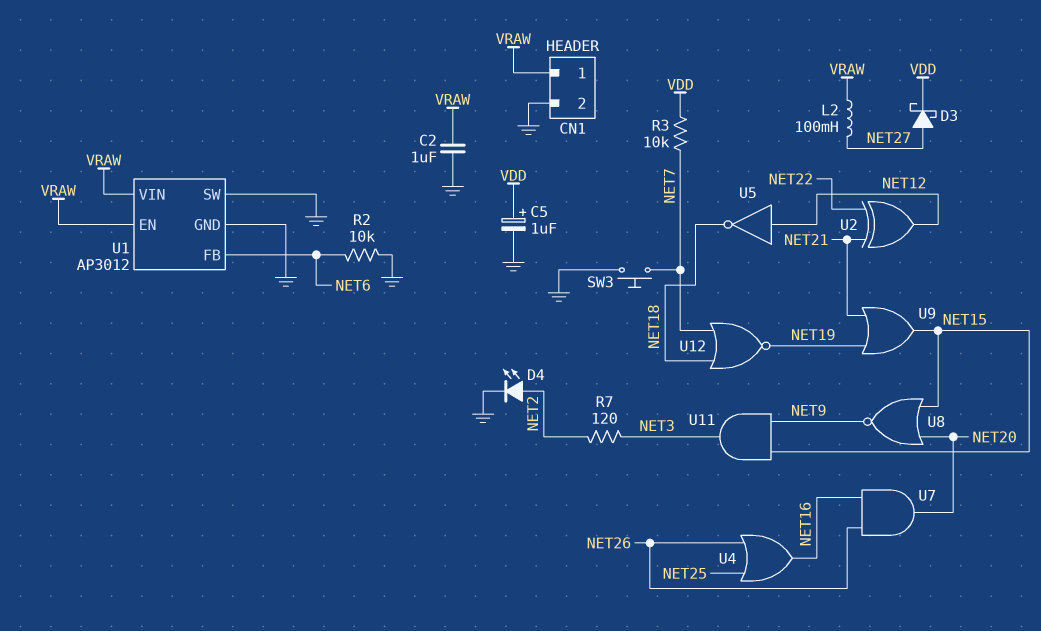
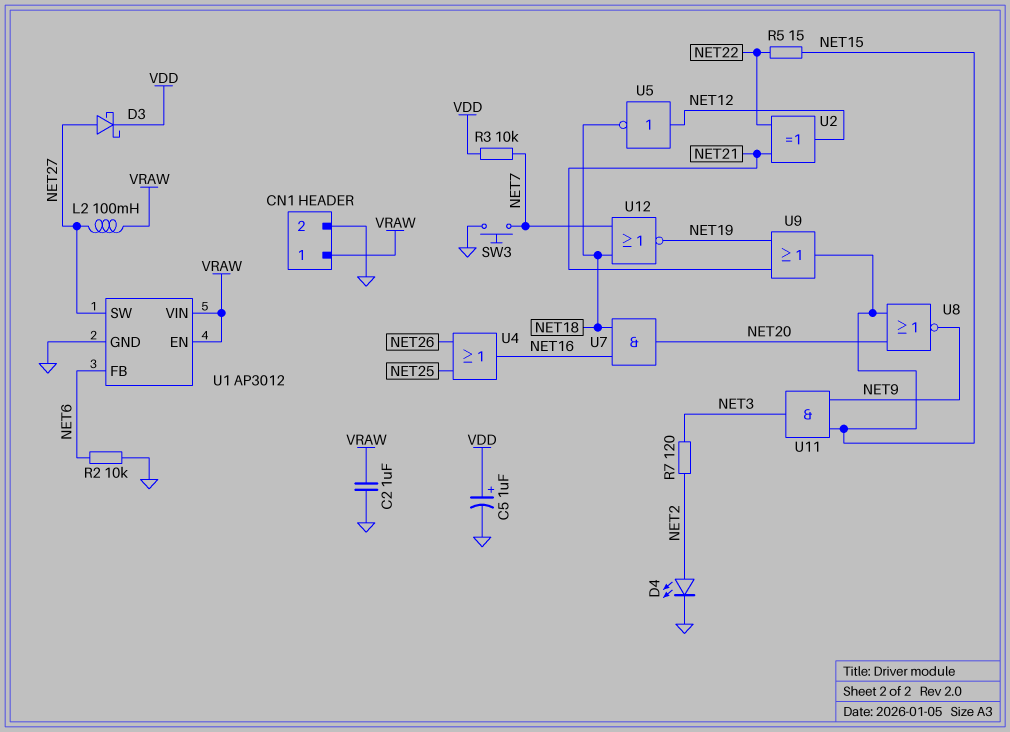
R5: none -> 15 (NET15, NET22)
U1 pin SW: GND -> NET27
U7: AND (in NET16, in NET26, out NET20) -> AND (in NET16, in NET18, out NET20)

